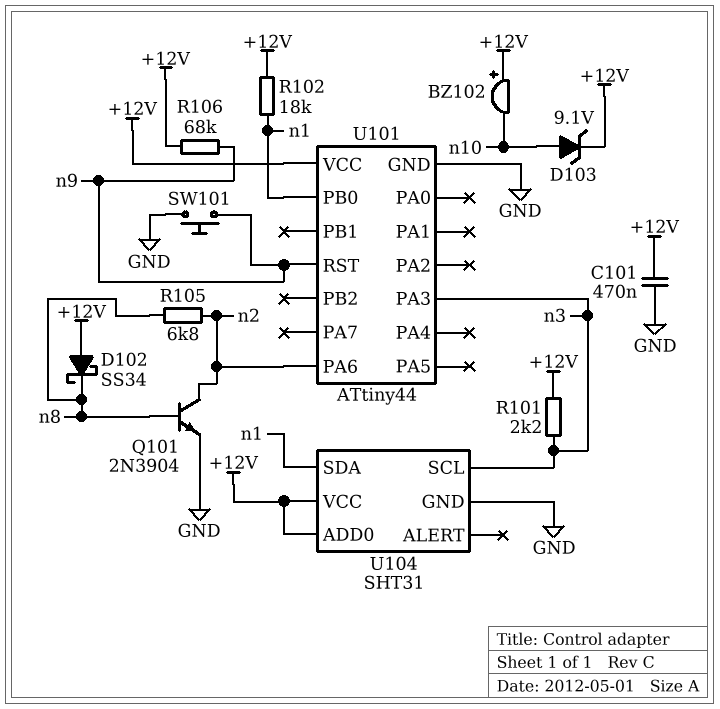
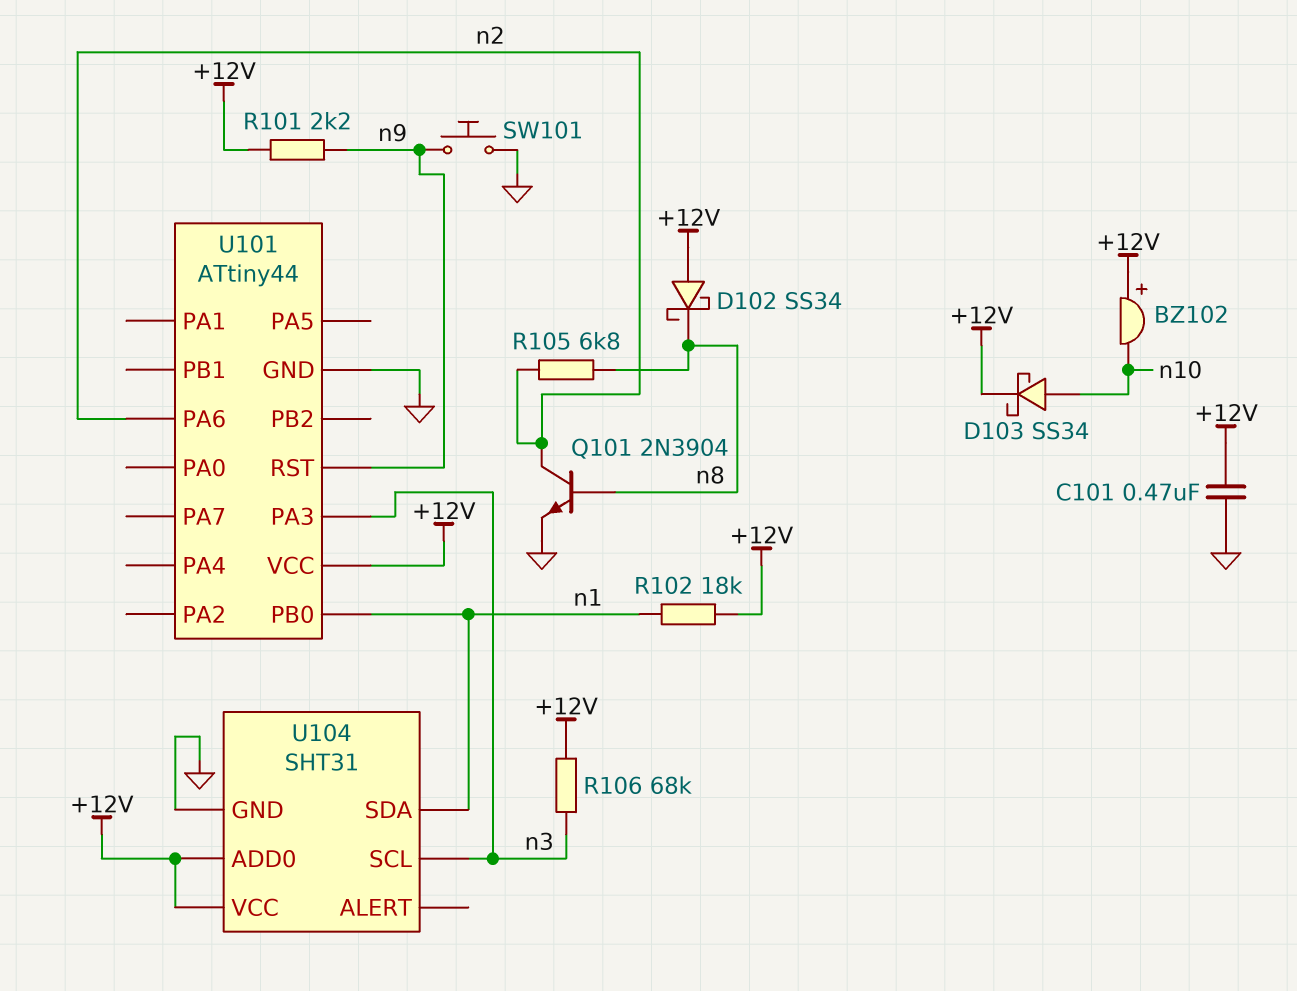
D103: zener 9.1V (A n10, K +12V) -> schottky SS34 (A n10, K +12V)
R101: 2.2k (+12V, n3) -> 2.2k (+12V, n9)
R106: 68k (+12V, n9) -> 68k (+12V, n3)

